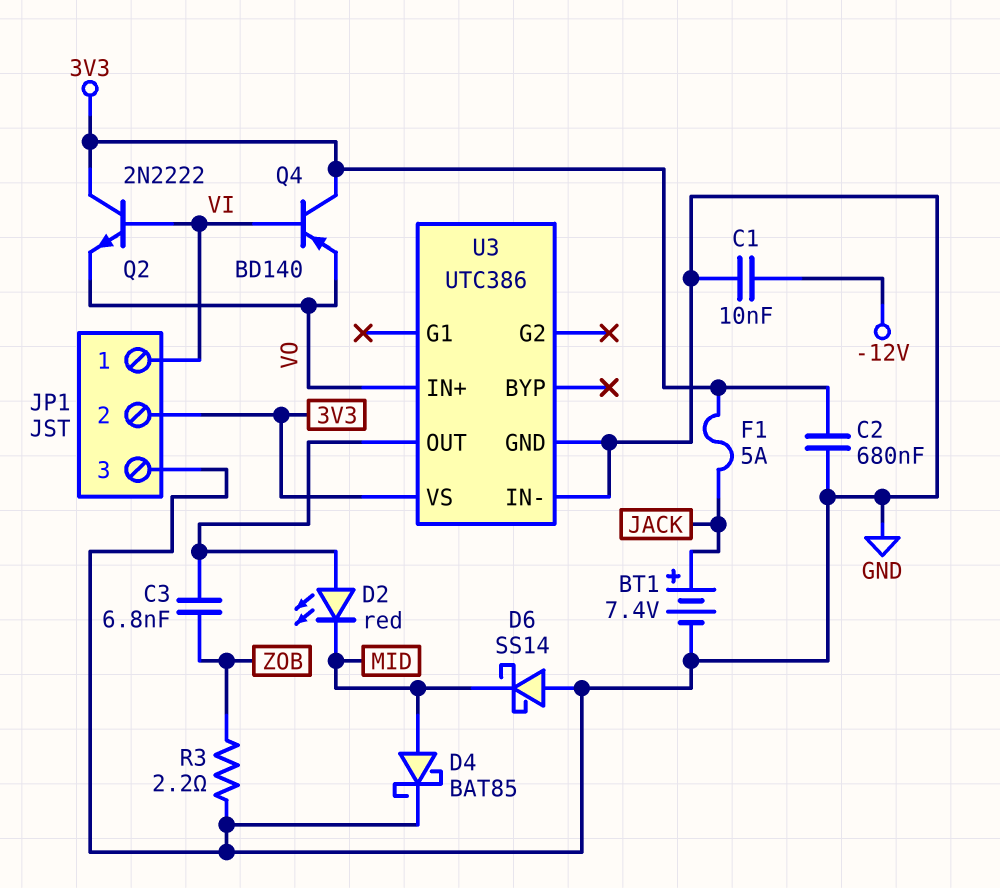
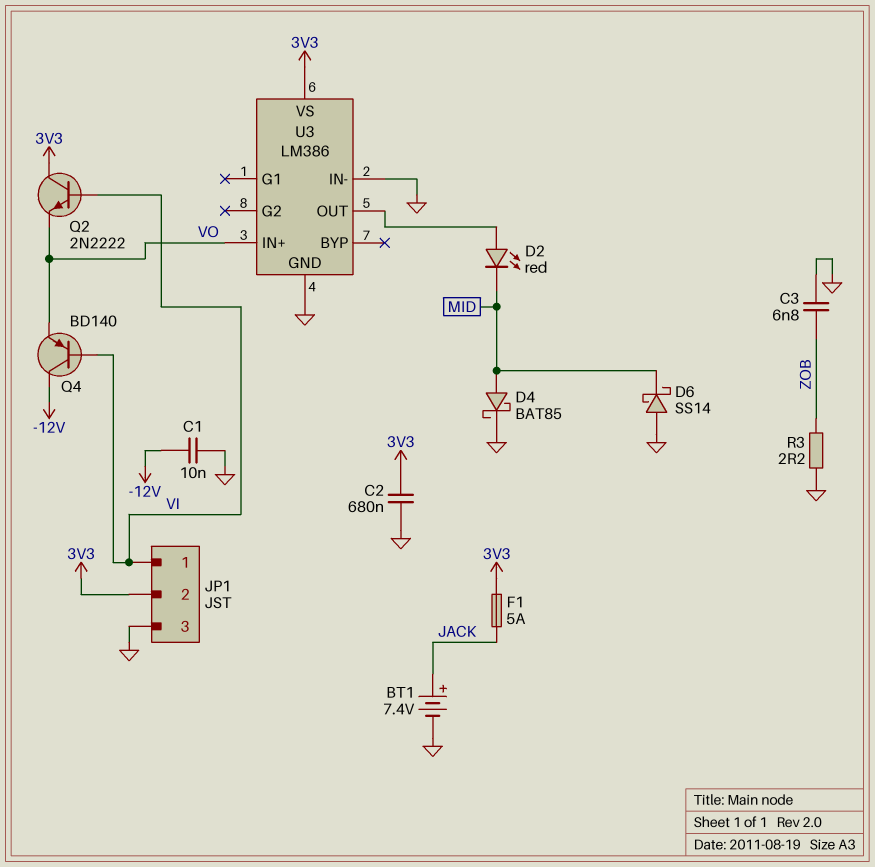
C3: 6.8nF (U3/OUT, ZOB) -> 6.8nF (GND, ZOB)
Q4: PNP BD140 (B VI, C 3V3, E VO) -> PNP BD140 (B VI, C -12V, E VO)
U3: UTC386 -> LM386

